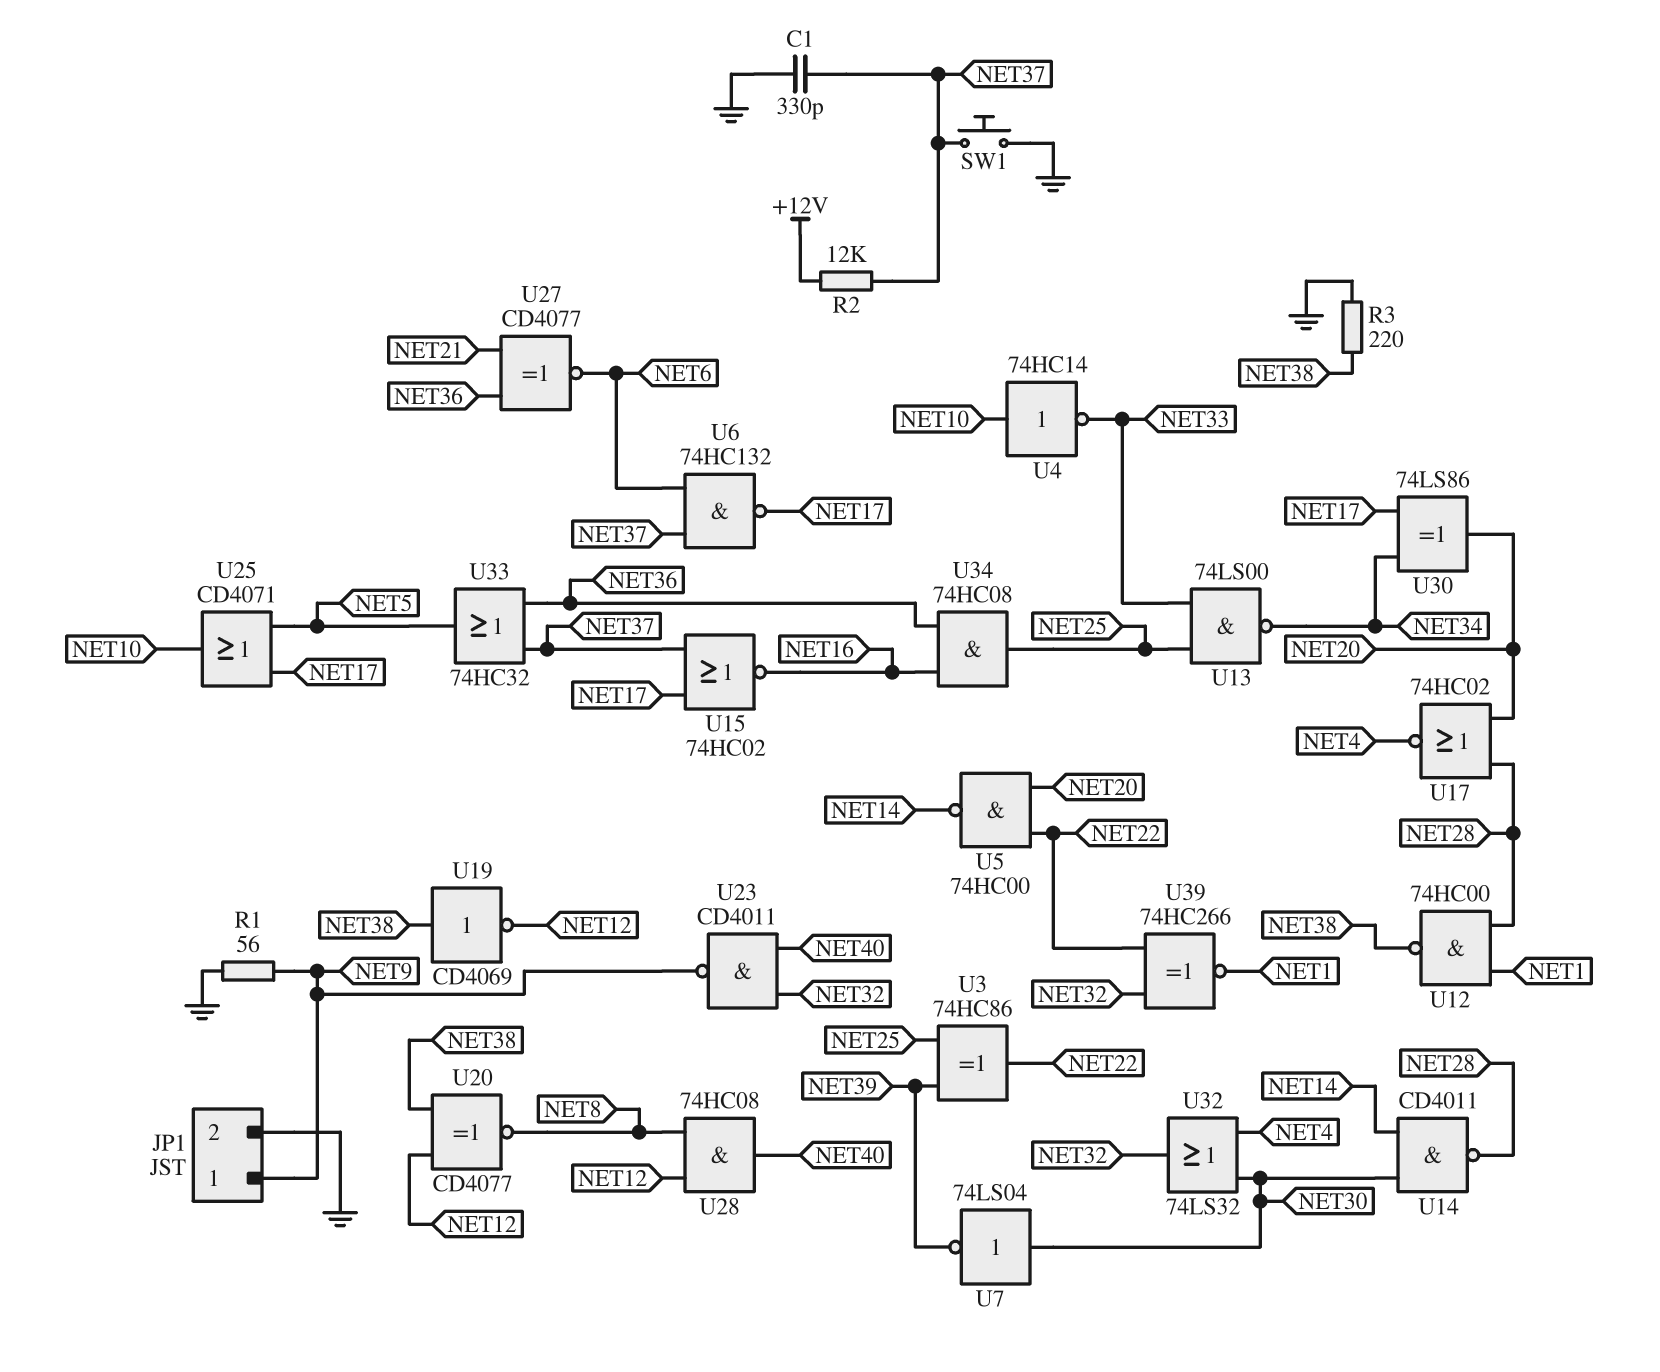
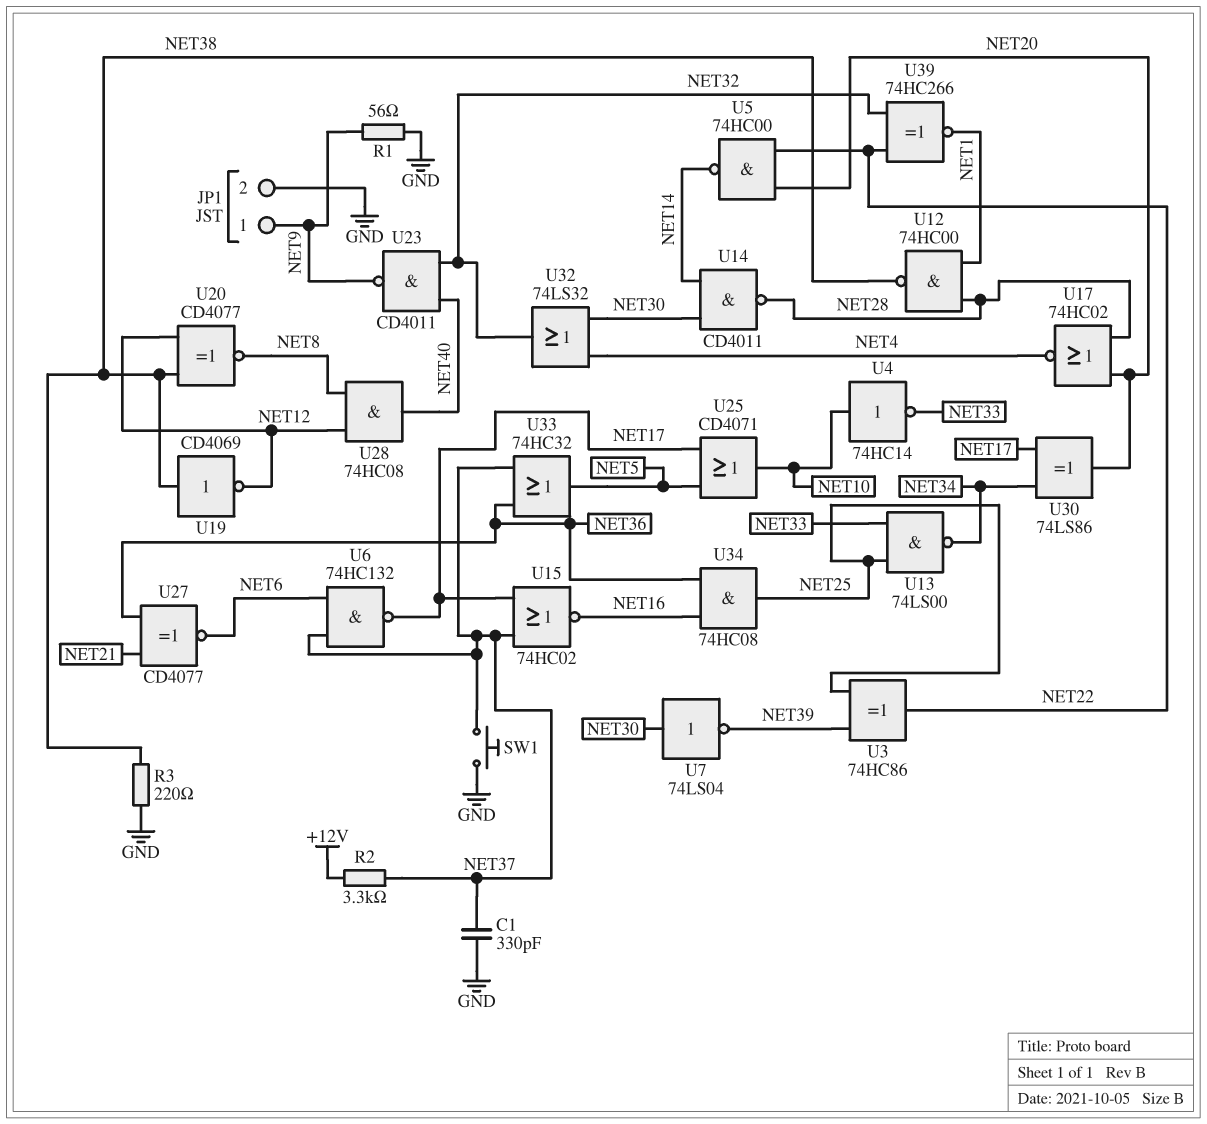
R2: 12k (+12V, NET37) -> 3.3k (+12V, NET37)

